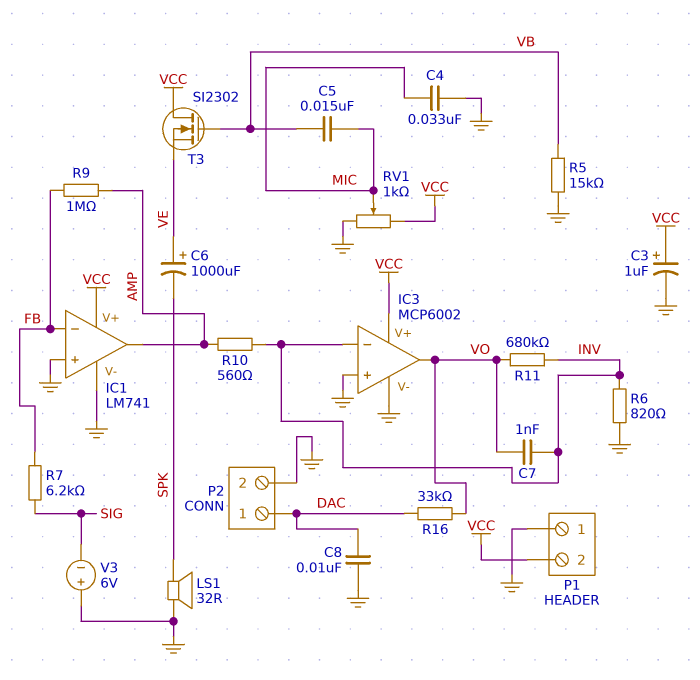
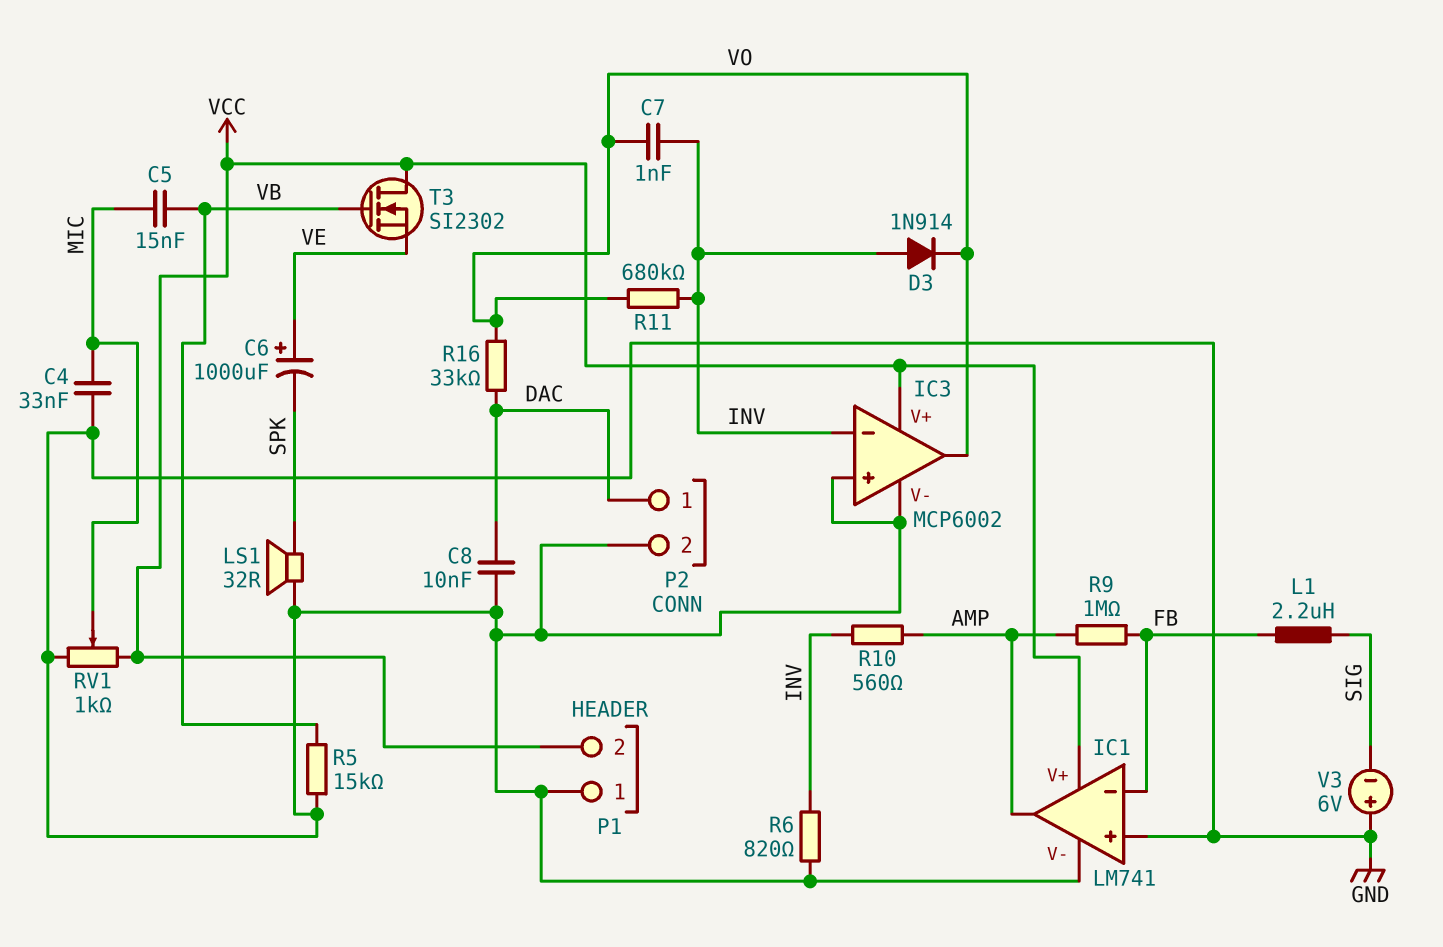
C3: 1uF (plus VCC, minus GND) -> none
D3: none -> diode 1N914 (A INV, K VO)
L1: none -> 2.2uH (FB, SIG)
R7: 6.2k (FB, SIG) -> none

